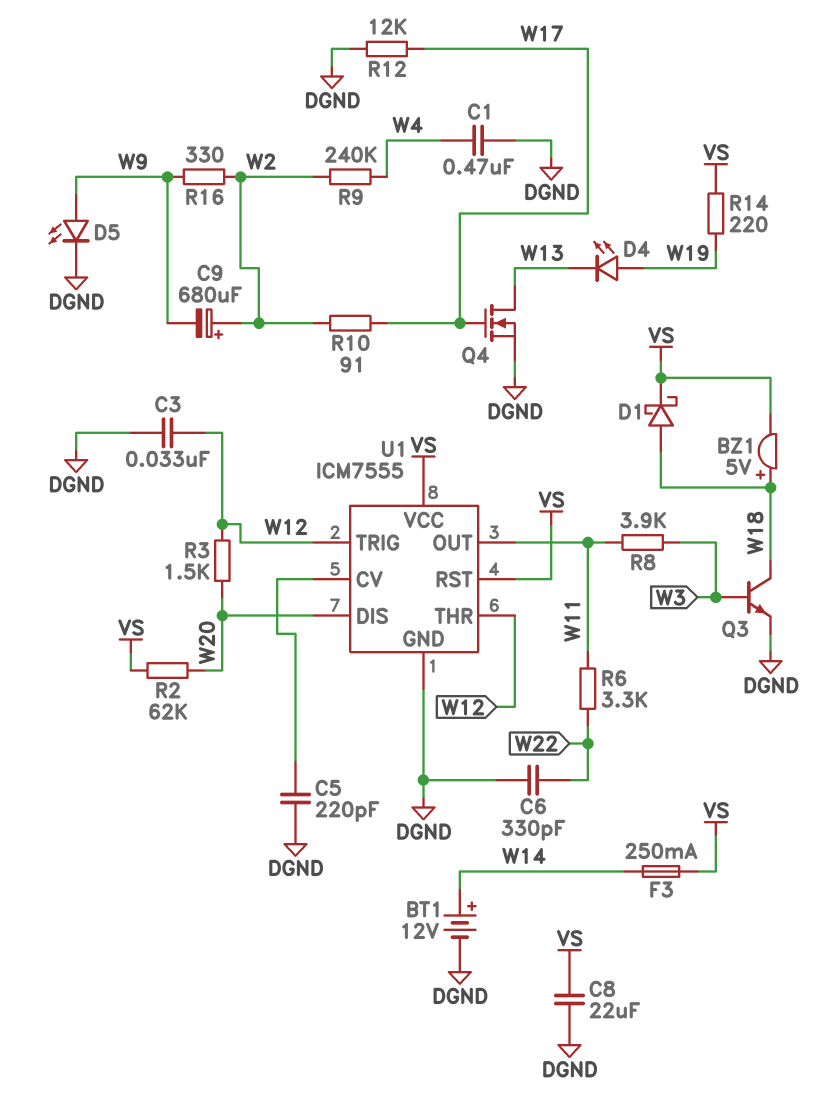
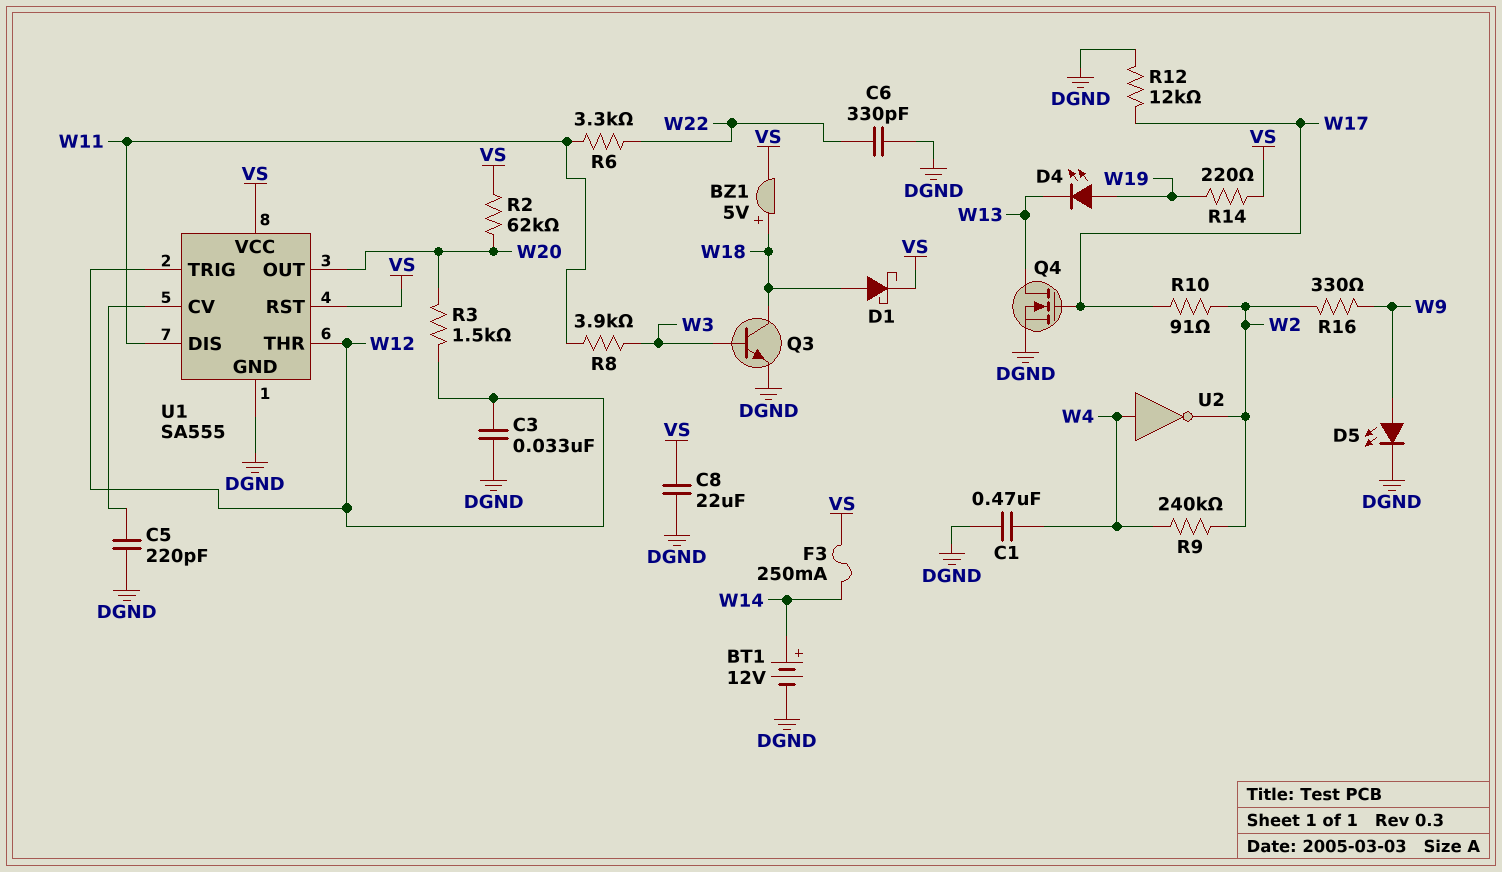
C9: 680uF (plus W2, minus W9) -> none
U1: ICM7555 -> SA555
U1 pin DIS: W20 -> W11
U1 pin OUT: W11 -> W20
U2: none -> NOT (in W4, out W2)

